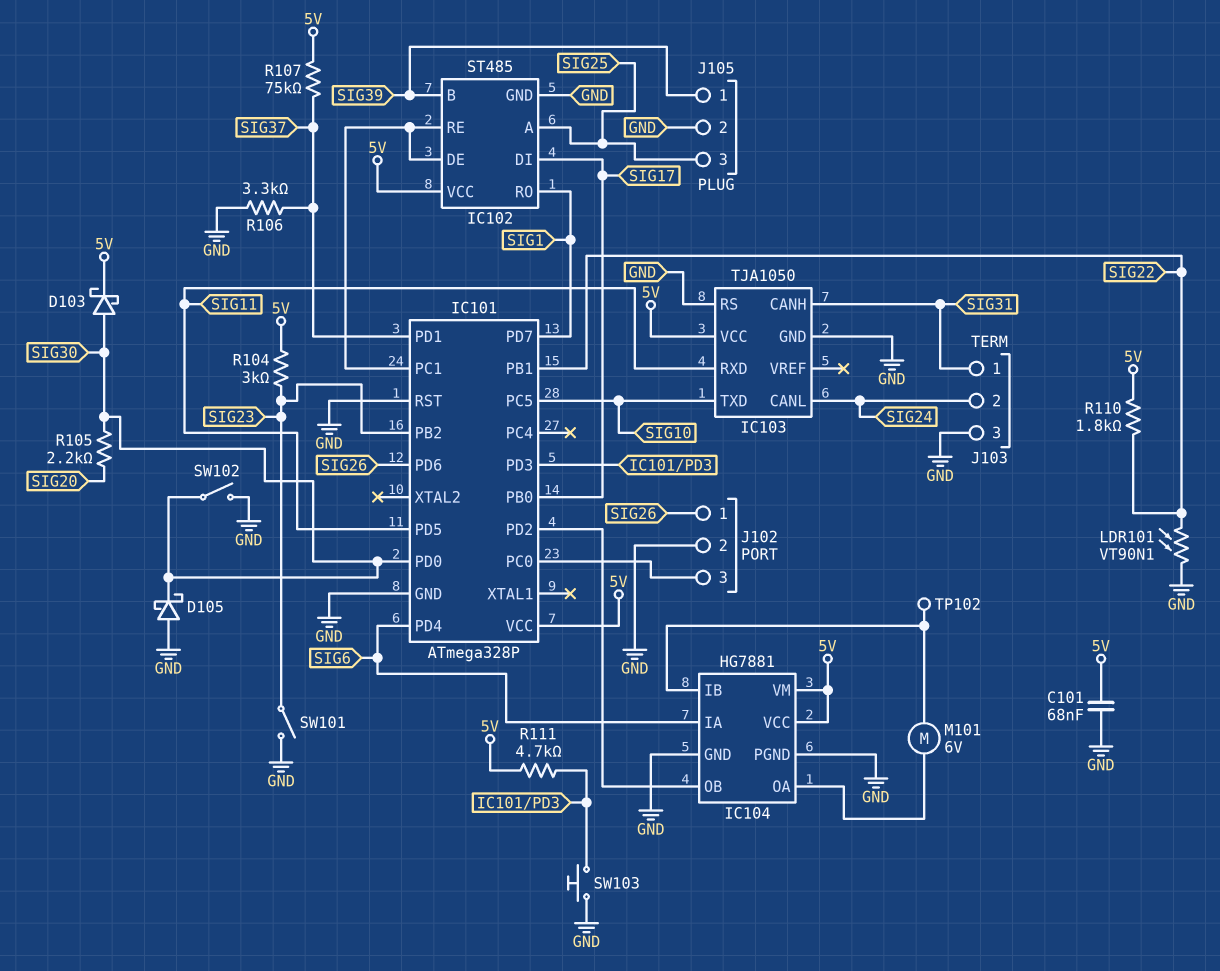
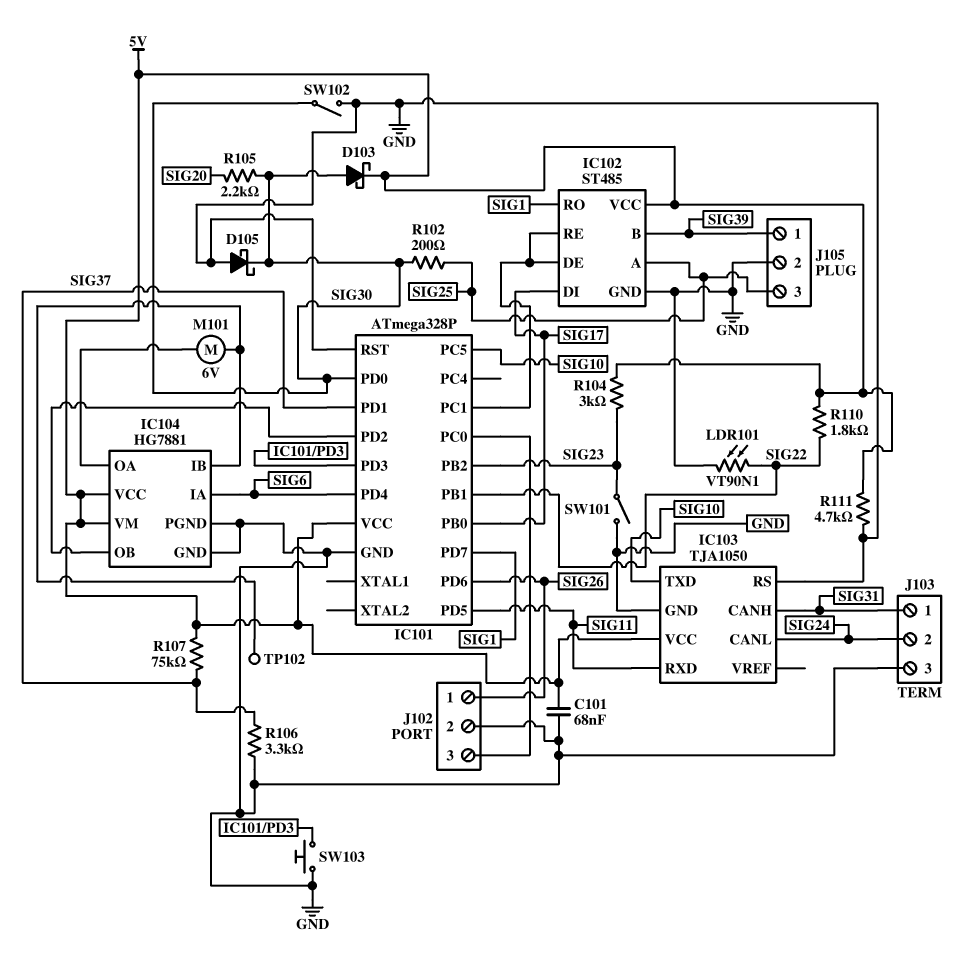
R102: none -> 200 (SIG25, SIG30)
R111: 4.7k (5V, IC101/PD3) -> 4.7k (5V, GND)

